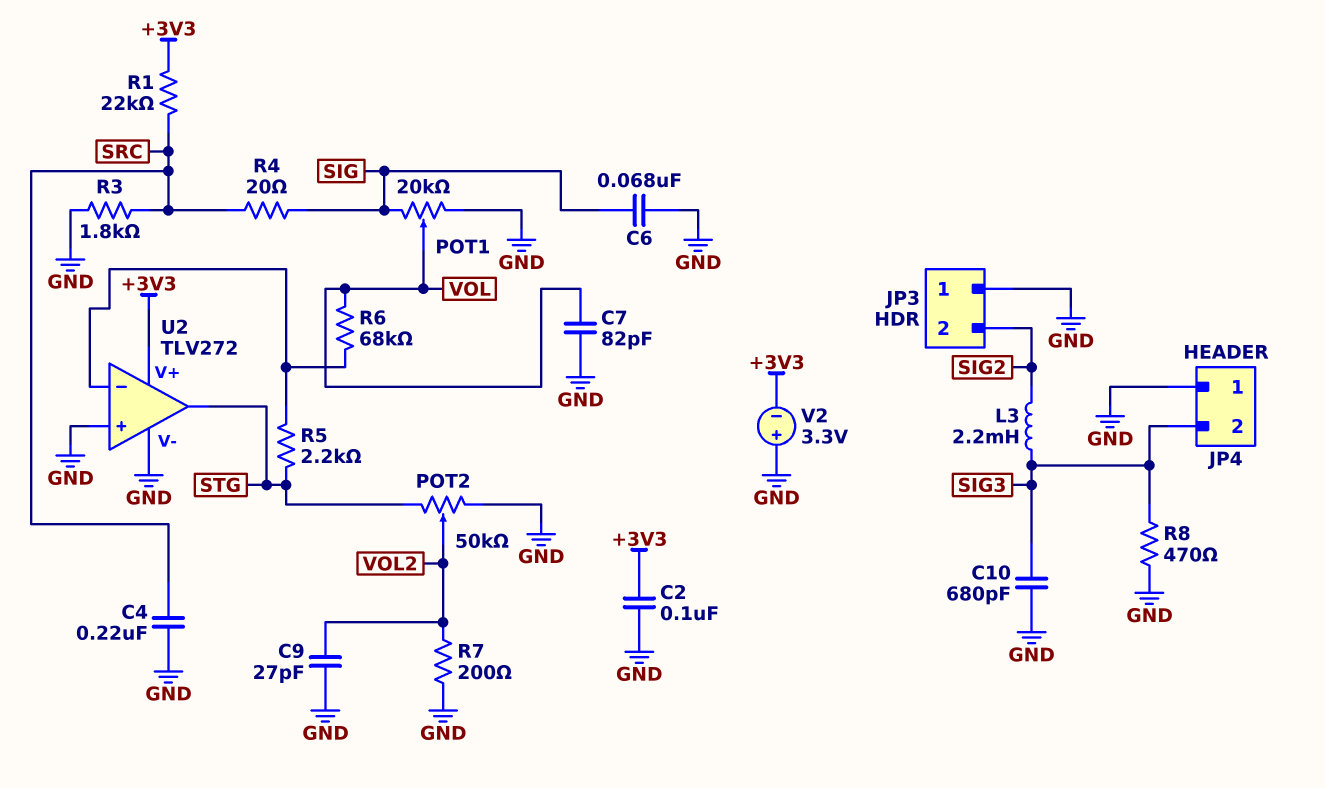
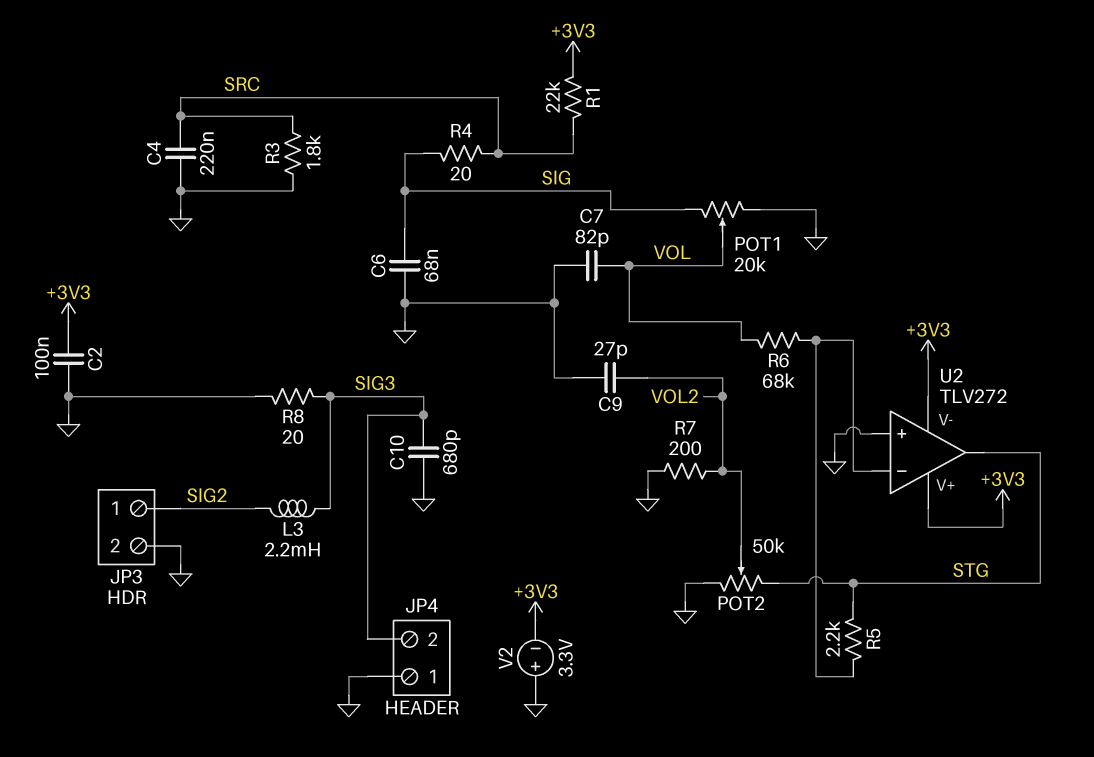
JP3 pin 1: GND -> SIG2
JP3 pin 2: SIG2 -> GND
R8: 470 (GND, SIG3) -> 20 (GND, SIG3)
U2 pin V-: GND -> +3V3

